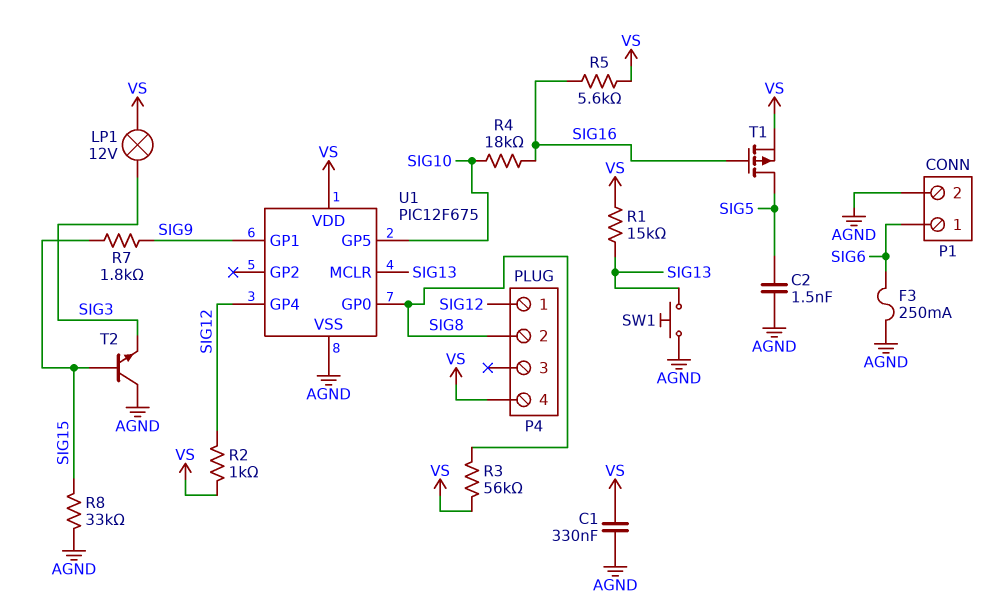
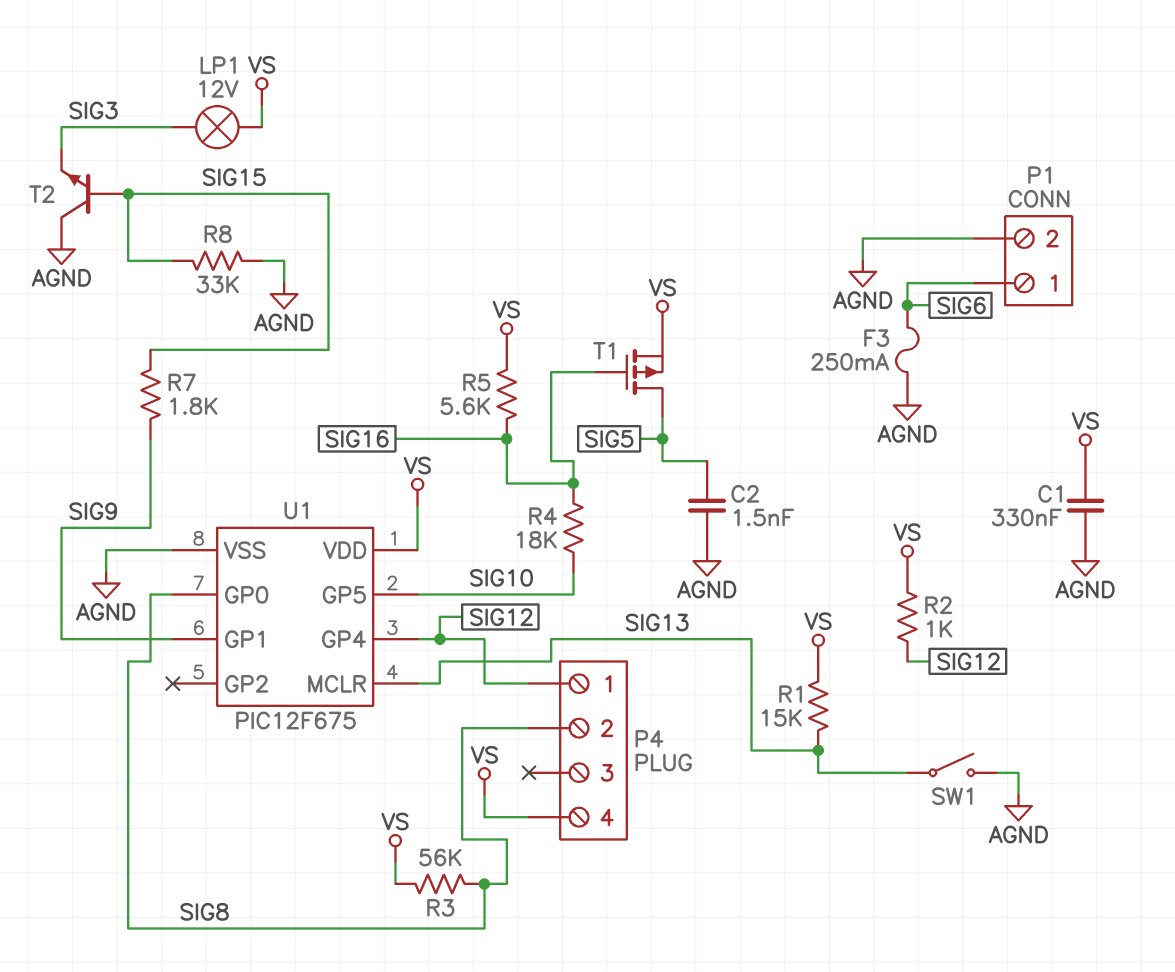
SW1: button (AGND, SIG13) -> switch (AGND, SIG13)

